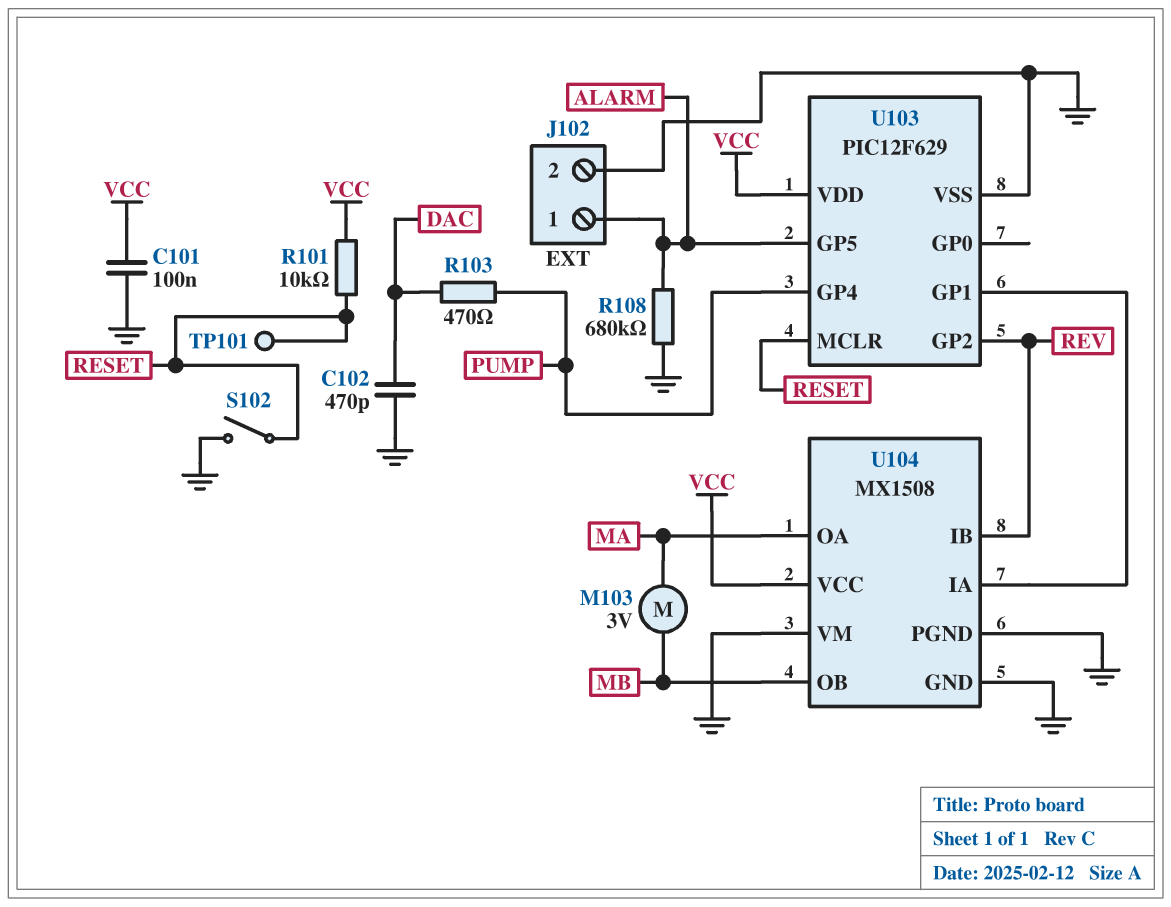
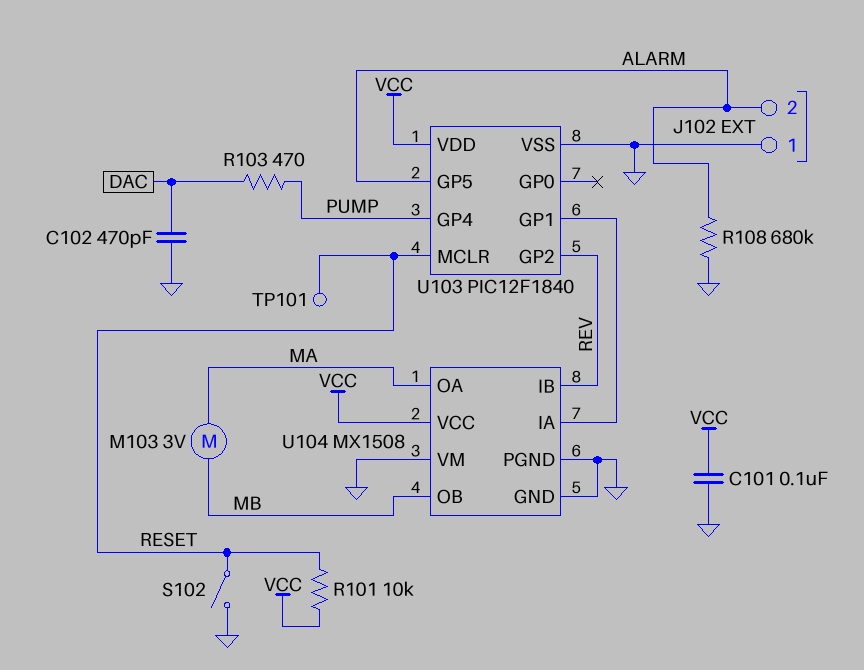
J102 pin 1: ALARM -> GND
J102 pin 2: GND -> ALARM
U103: PIC12F629 -> PIC12F1840

